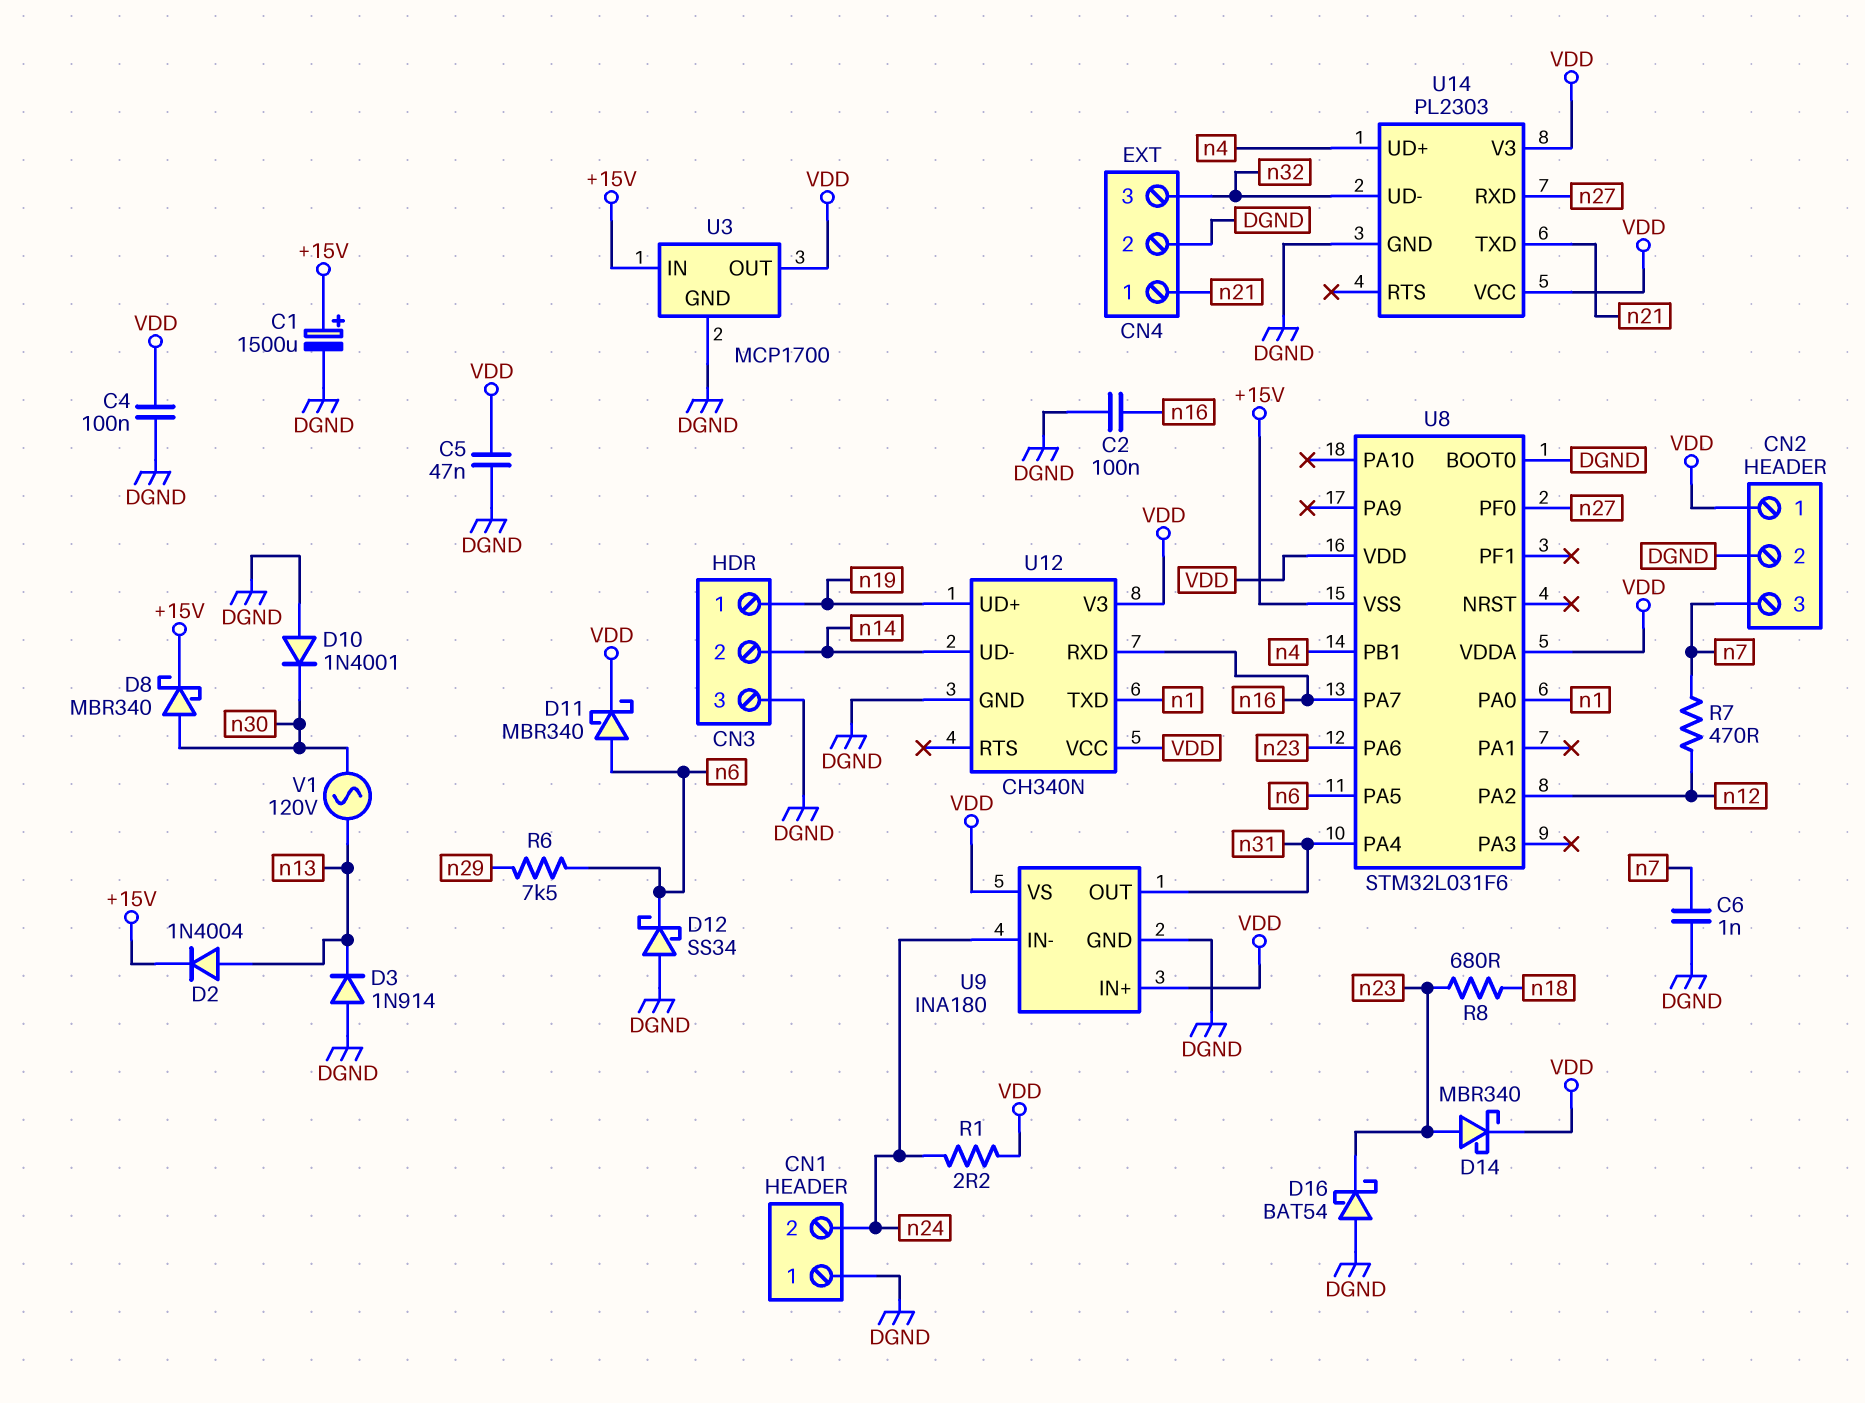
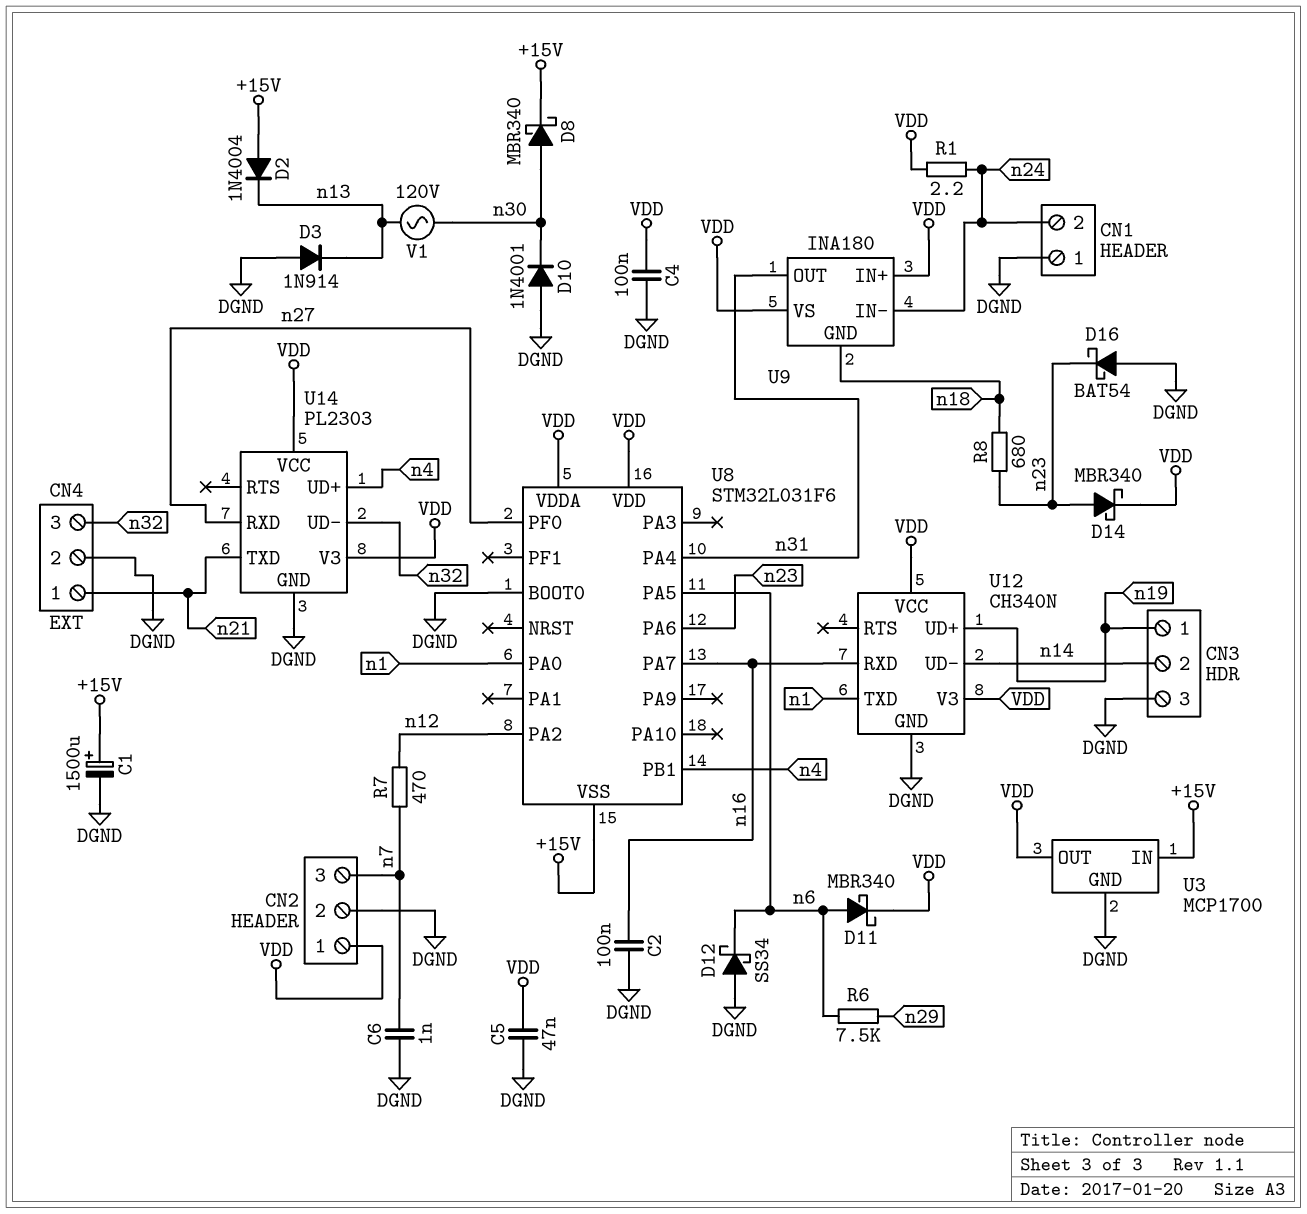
D2: diode 1N4004 (A n13, K +15V) -> diode 1N4004 (A +15V, K n13)
U9 pin GND: DGND -> n18

